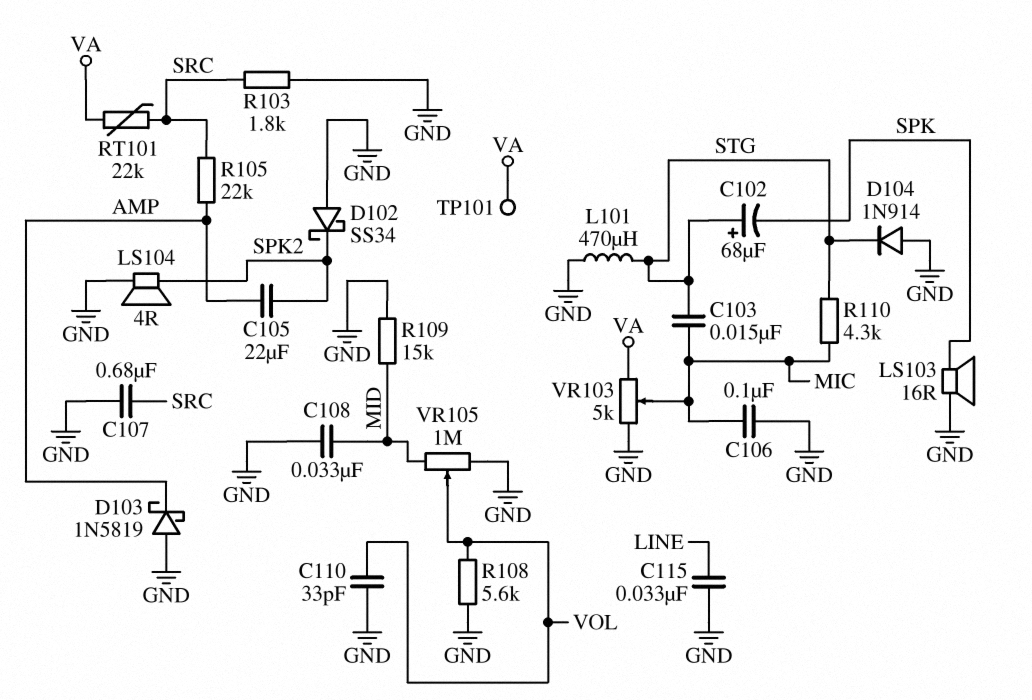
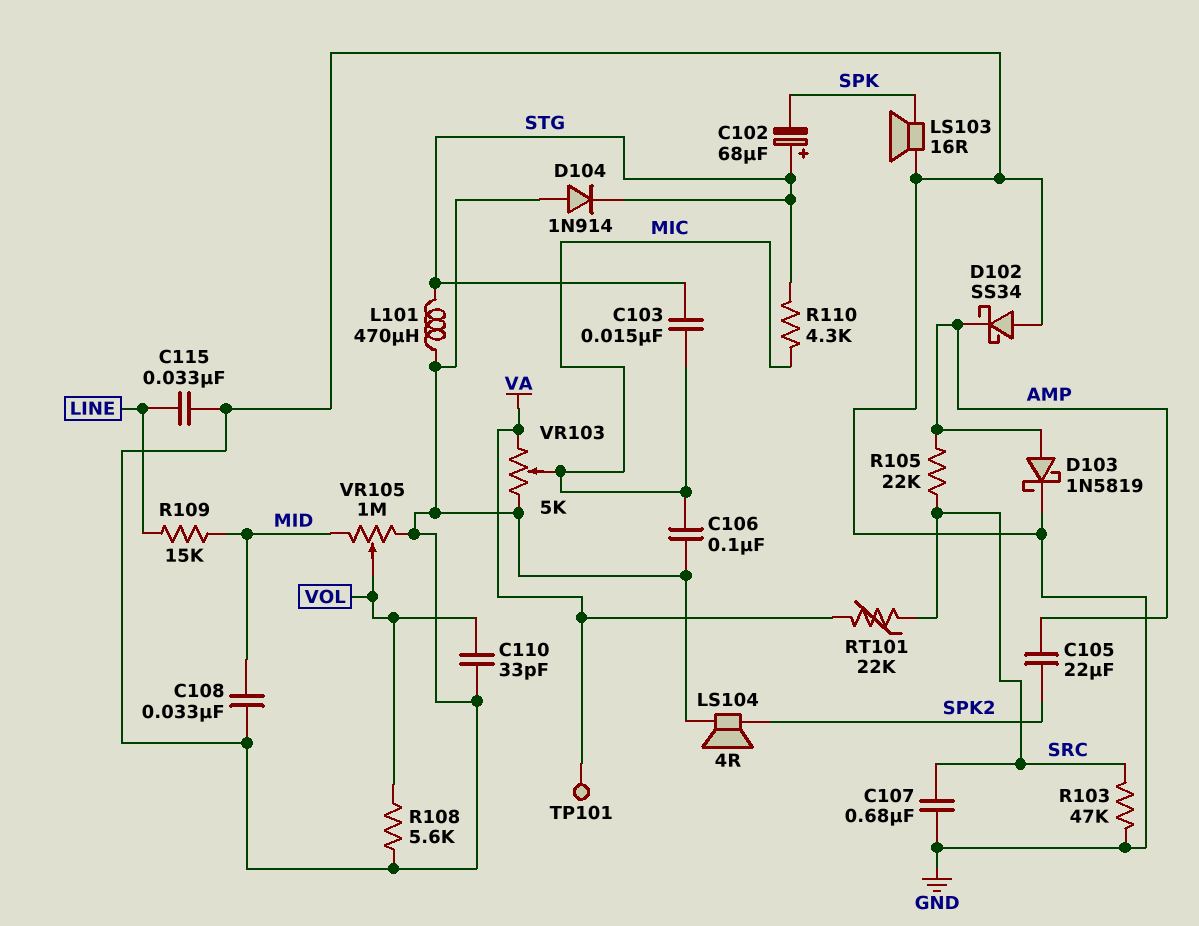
D102: schottky SS34 (A GND, K SPK2) -> schottky SS34 (A GND, K AMP)
D103: schottky 1N5819 (A GND, K AMP) -> schottky 1N5819 (A AMP, K GND)
R103: 1.8k (GND, SRC) -> 47k (GND, SRC)
R109: 15k (GND, MID) -> 15k (LINE, MID)

